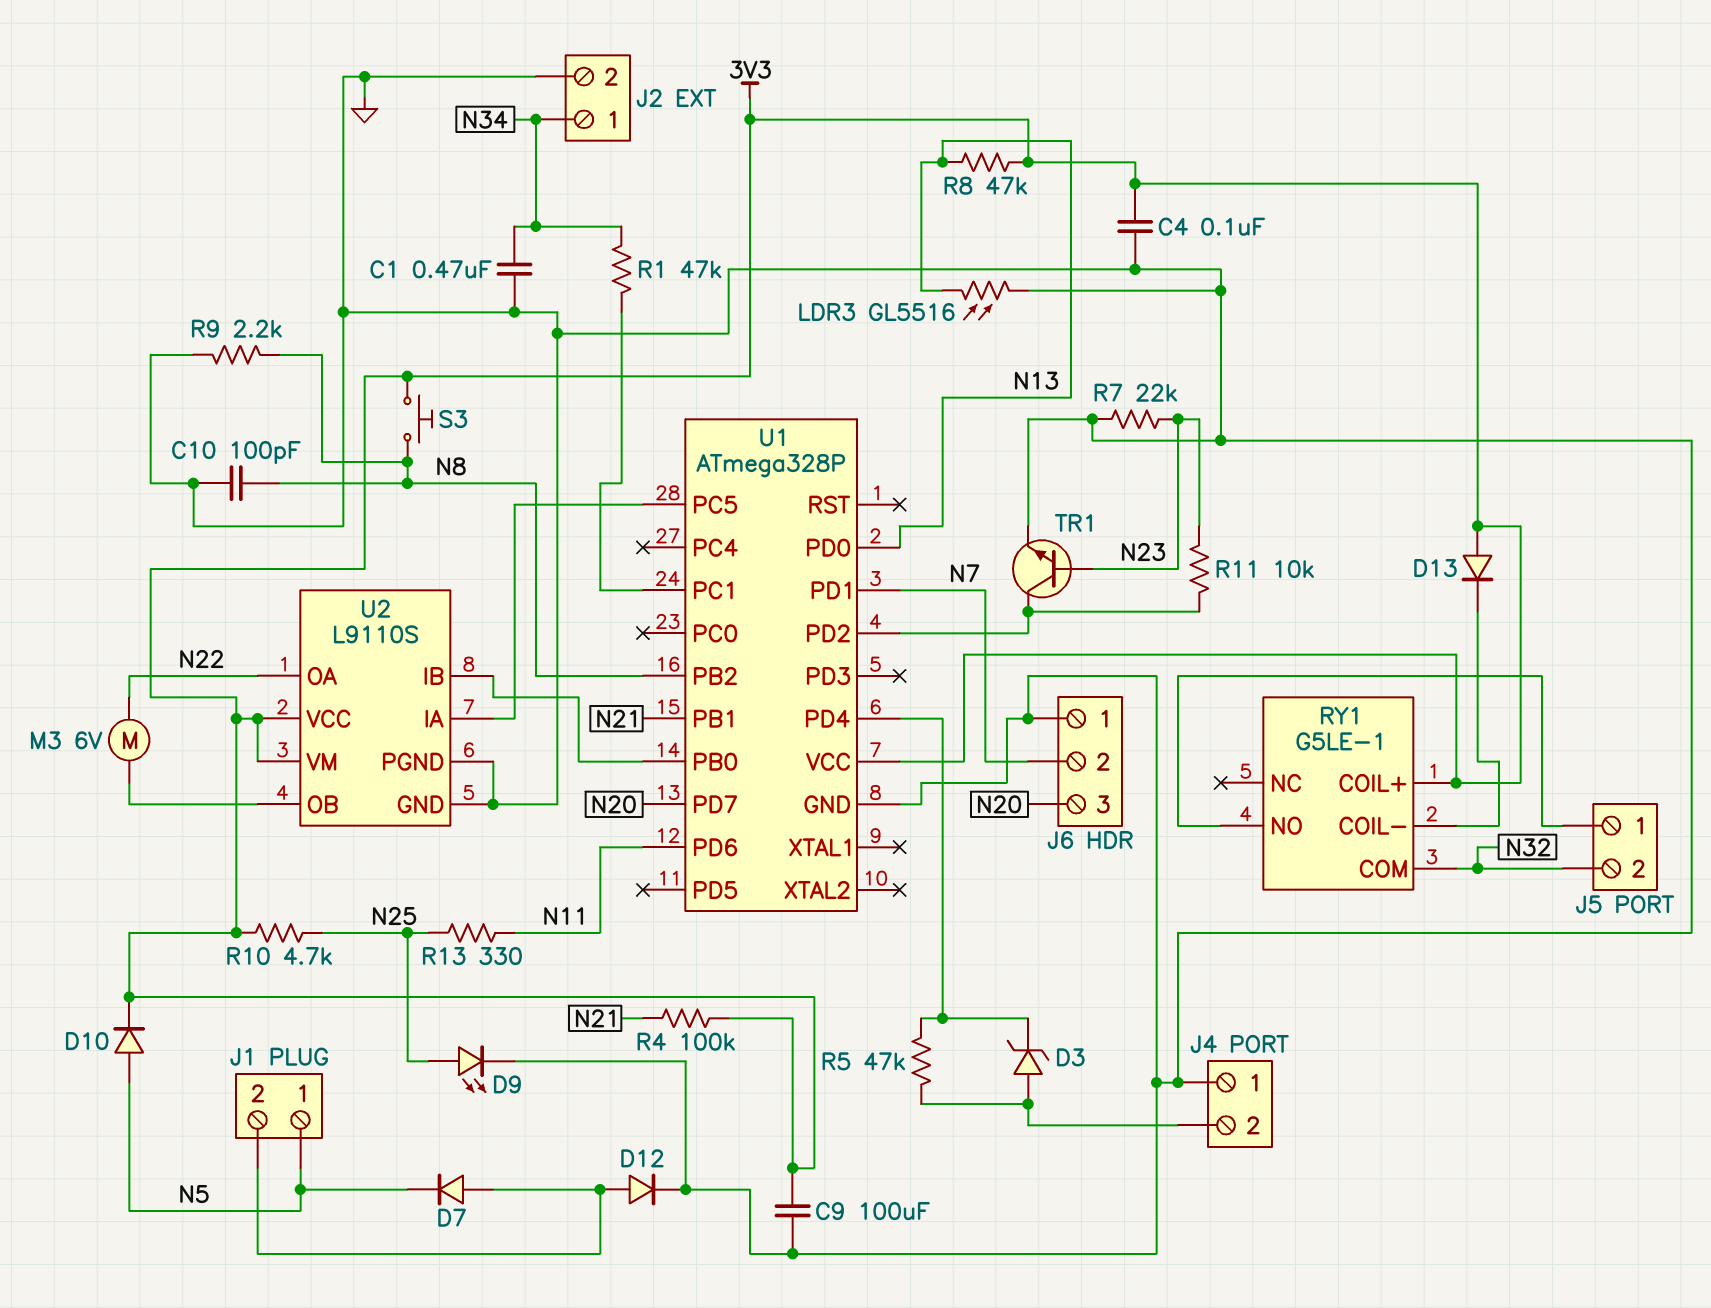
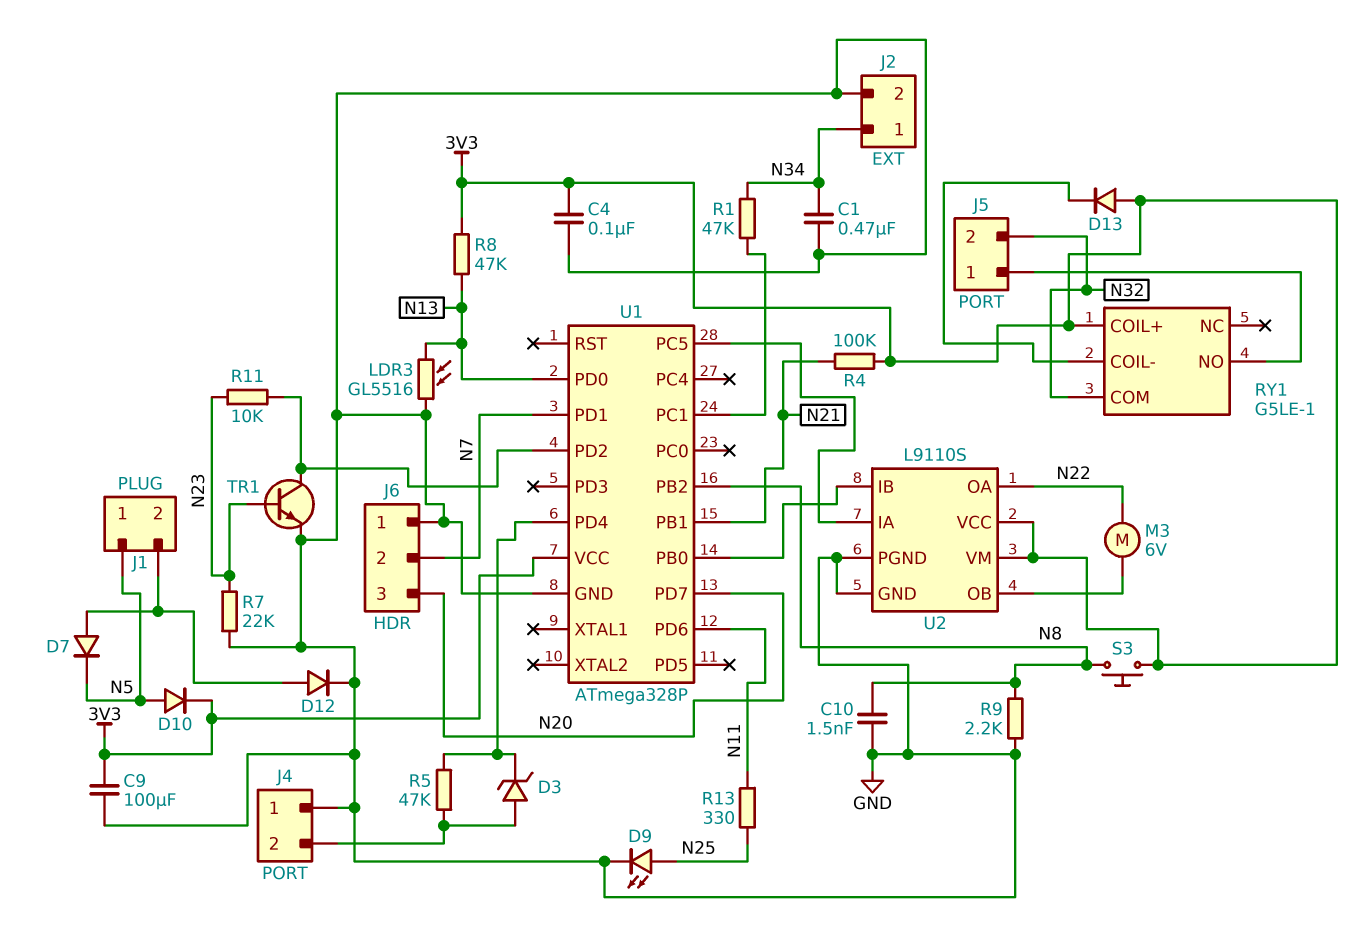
C10: 100pF (GND, N8) -> 1.5nF (GND, N8)
R10: 4.7k (3V3, N25) -> none

